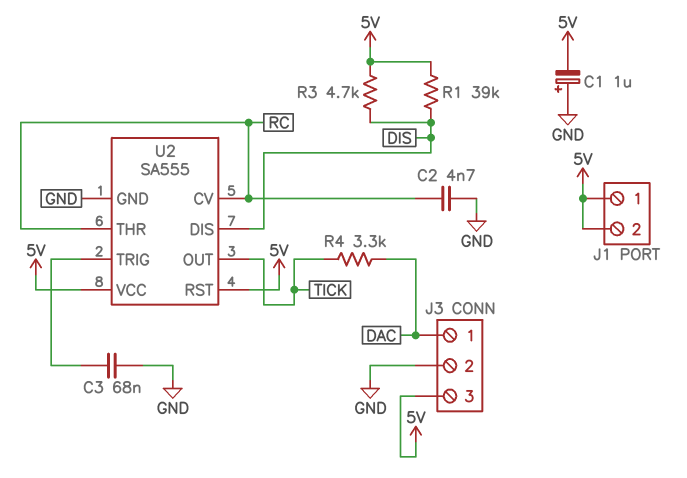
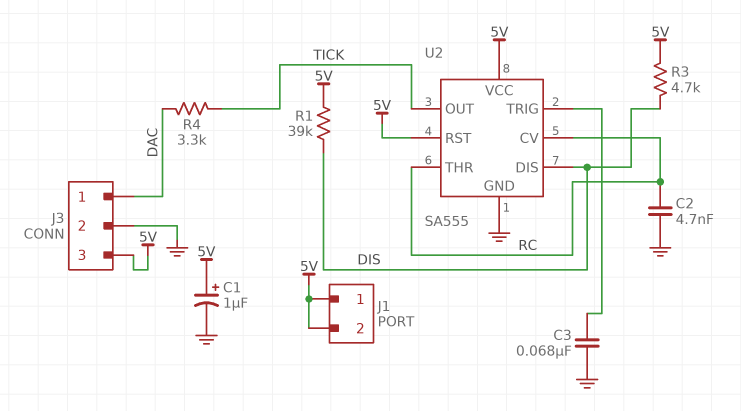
C1: 1uF (plus GND, minus 5V) -> 1uF (plus 5V, minus GND)

